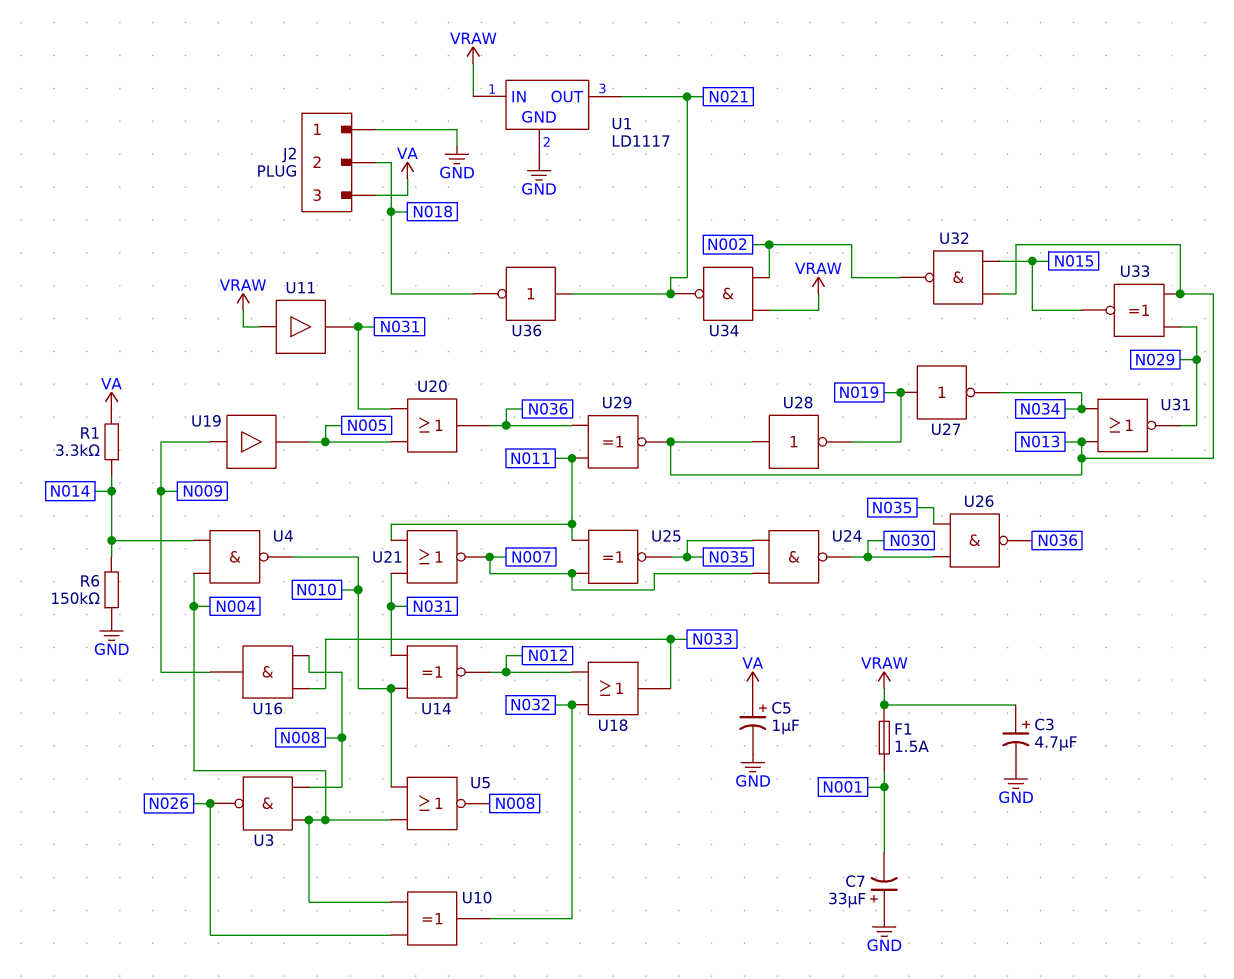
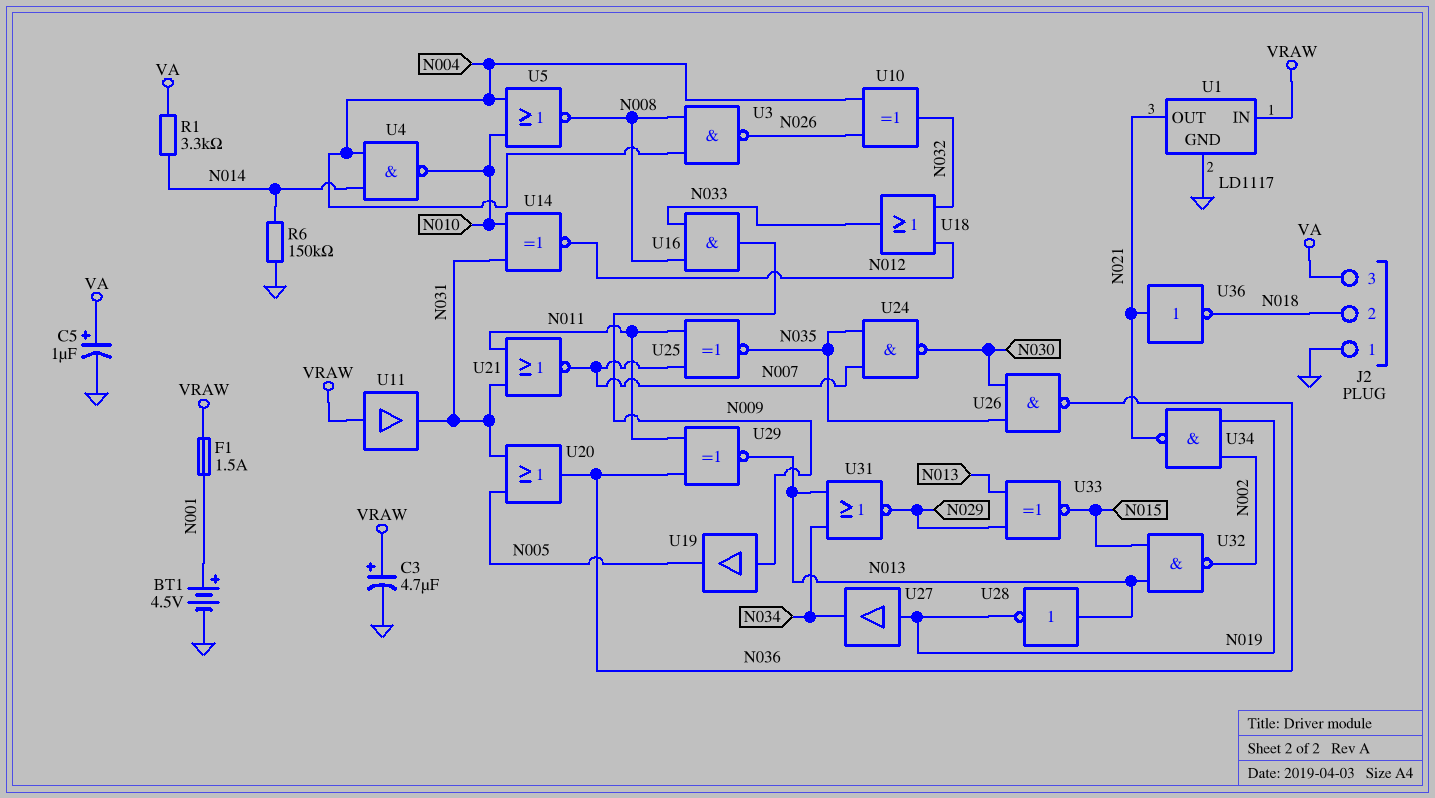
BT1: none -> 4.5V (plus N001, minus GND)
C7: 33uF (plus GND, minus N001) -> none
U27: NOT (in N019, out N034) -> buffer (in N019, out N034)
U34: NAND (in N002, in VRAW, out N021) -> NAND (in N002, in N019, out N021)

